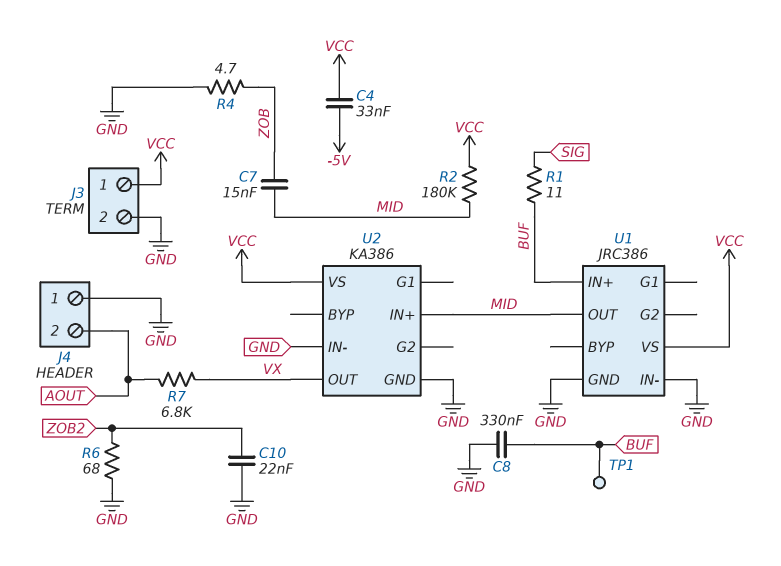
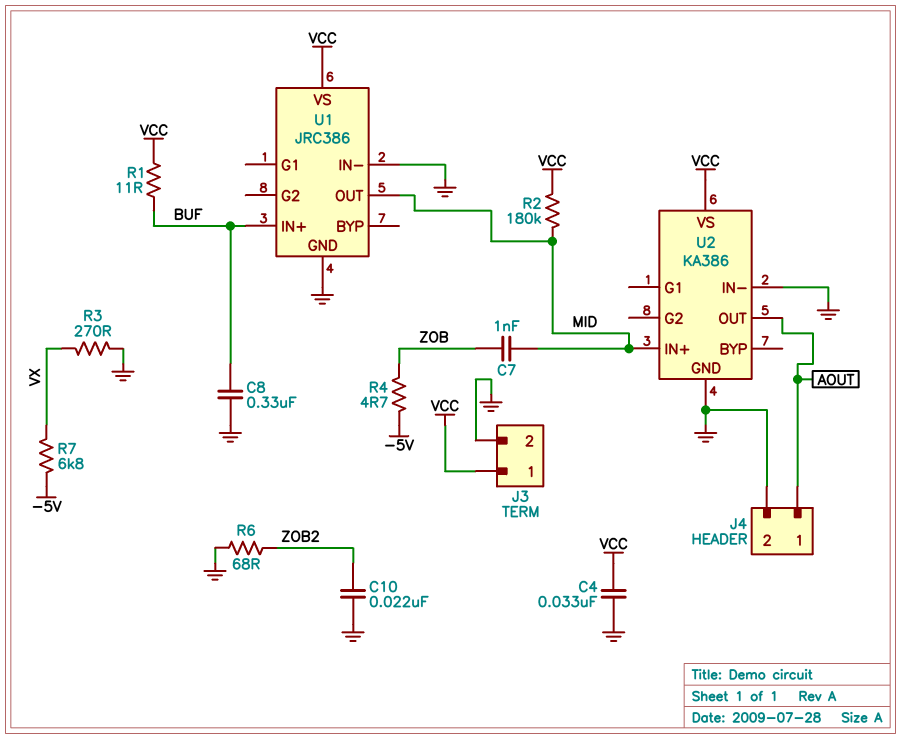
C4: 33nF (-5V, VCC) -> 33nF (GND, VCC)
C7: 15nF (MID, ZOB) -> 1nF (MID, ZOB)
J4 pin 1: GND -> AOUT
J4 pin 2: AOUT -> GND
R1: 11 (BUF, SIG) -> 11 (BUF, VCC)
R3: none -> 270 (GND, VX)
R4: 4.7 (GND, ZOB) -> 4.7 (-5V, ZOB)
R7: 6.8k (AOUT, VX) -> 6.8k (-5V, VX)
TP1: test point (BUF) -> none
U2 pin OUT: VX -> AOUT

